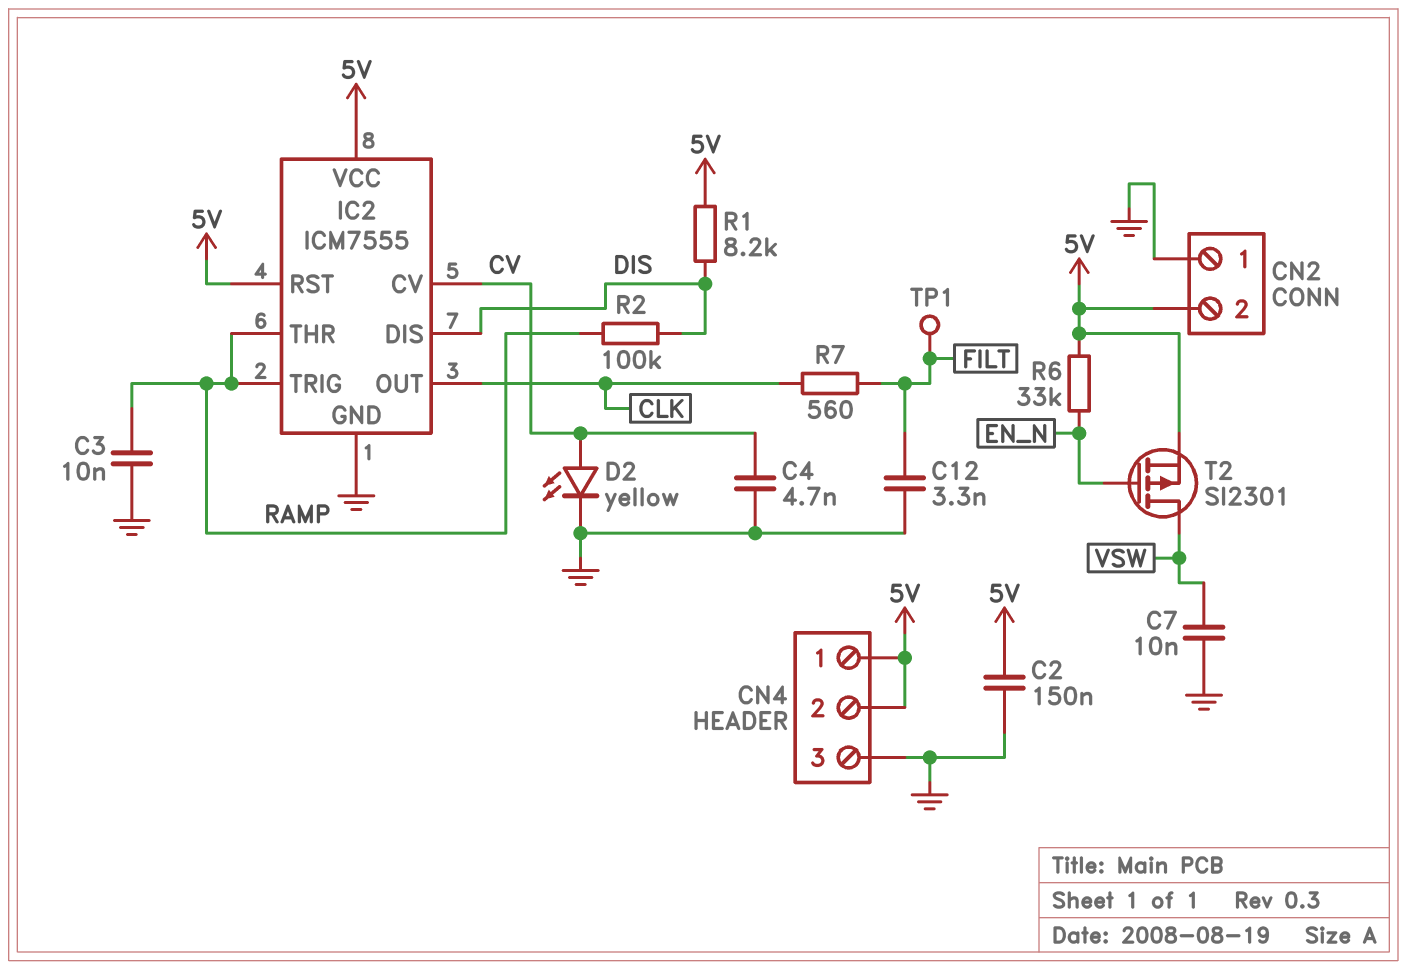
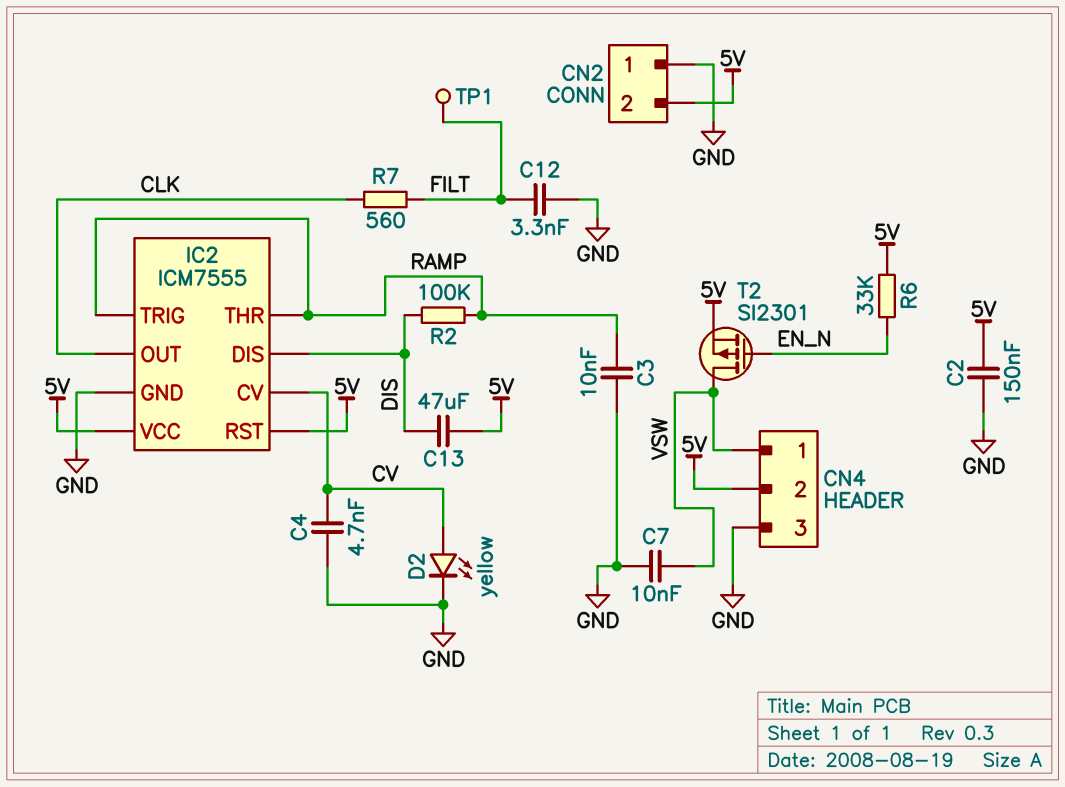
C13: none -> 47uF (5V, DIS)
CN4 pin 1: 5V -> VSW
R1: 8.2k (5V, DIS) -> none

